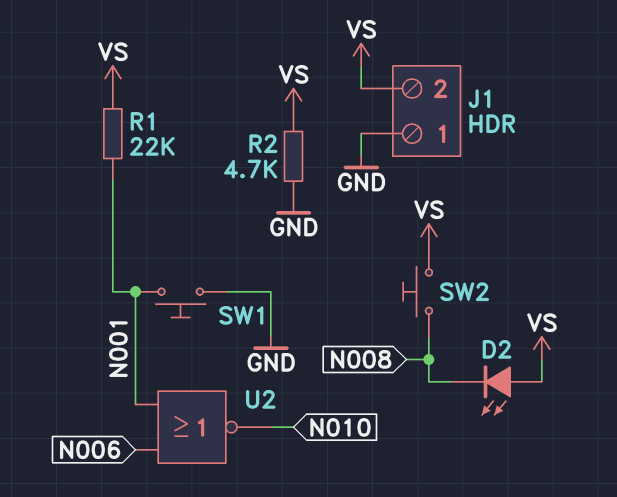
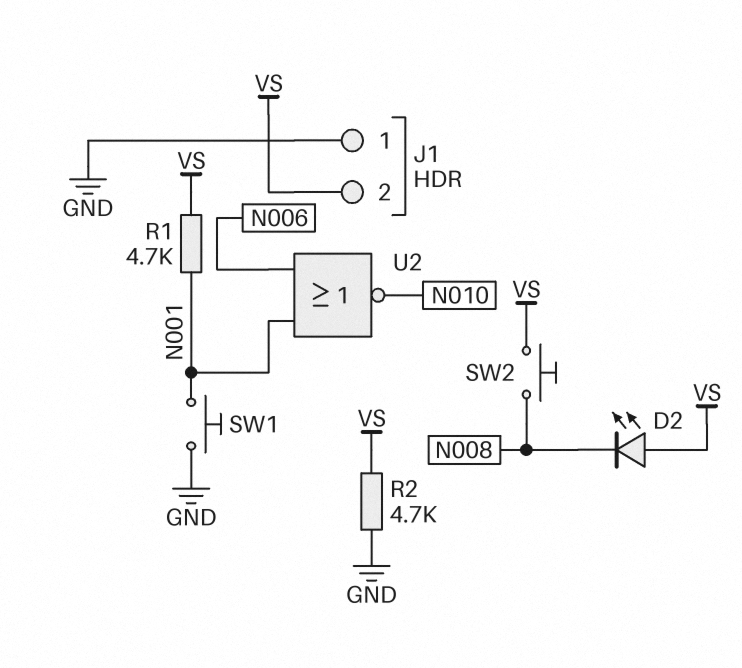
R1: 22k (N001, VS) -> 4.7k (N001, VS)

